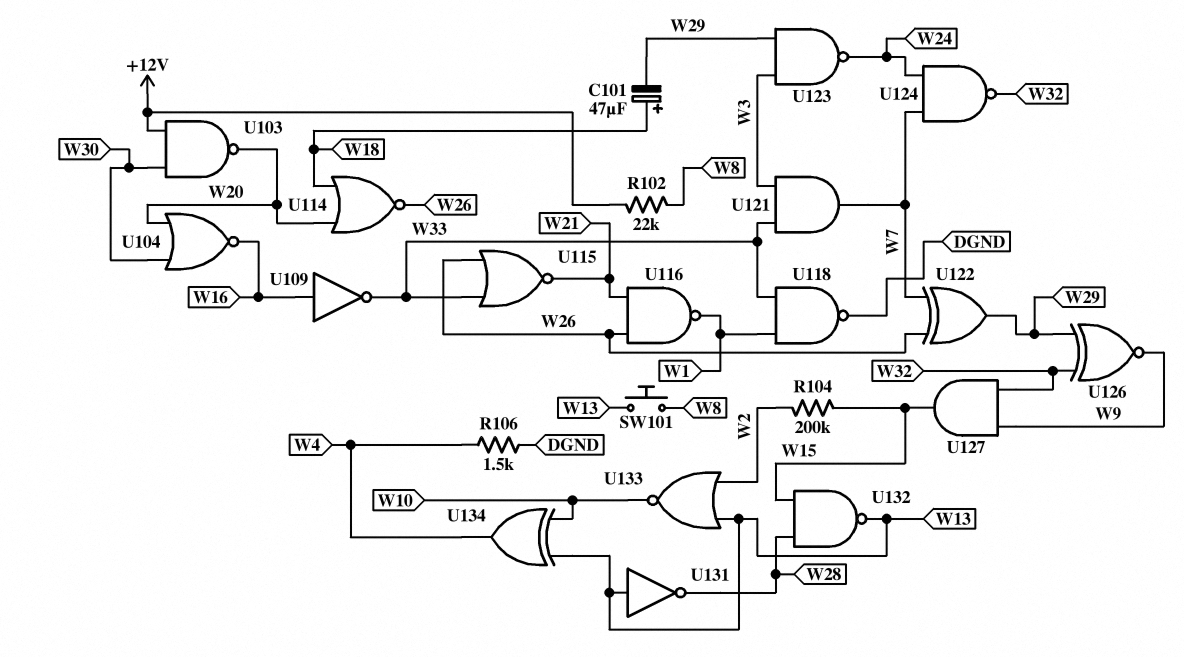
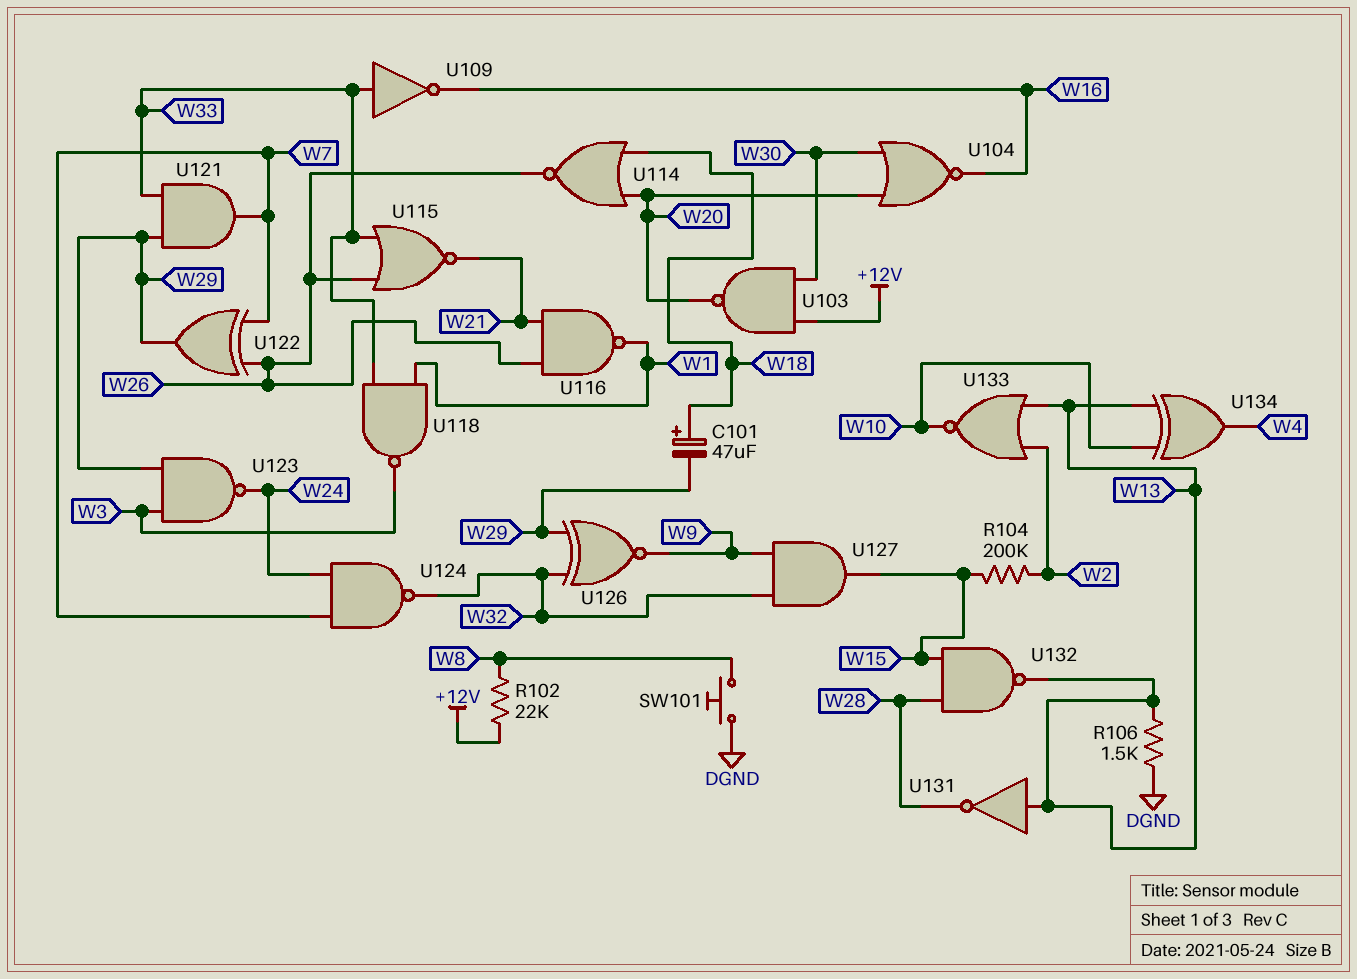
R106: 1.5k (DGND, W4) -> 1.5k (DGND, W13)
SW101: button (W8, W13) -> button (DGND, W8)
U109: NOT (in W16, out W33) -> NOT (in W33, out W16)
U118: NAND (in W1, in W33, out DGND) -> NAND (in W1, in W33, out W3)
U121: AND (in W3, in W33, out W7) -> AND (in W29, in W33, out W7)

